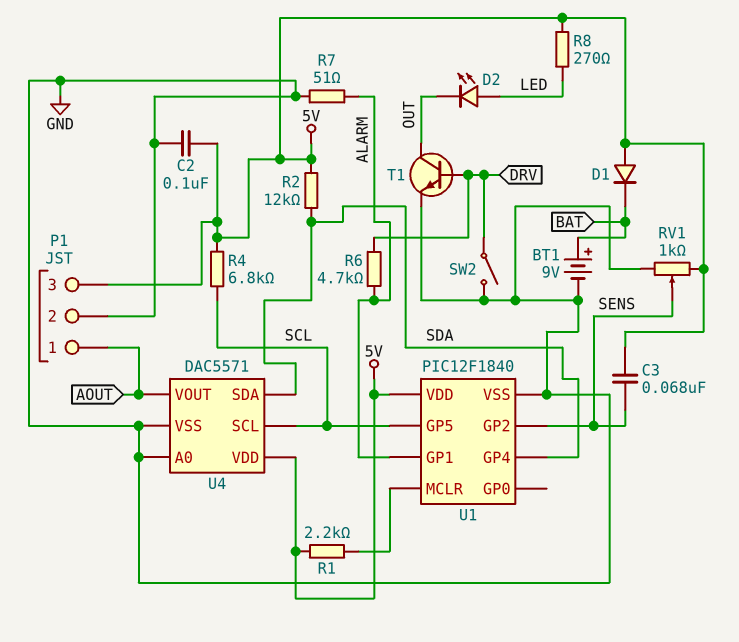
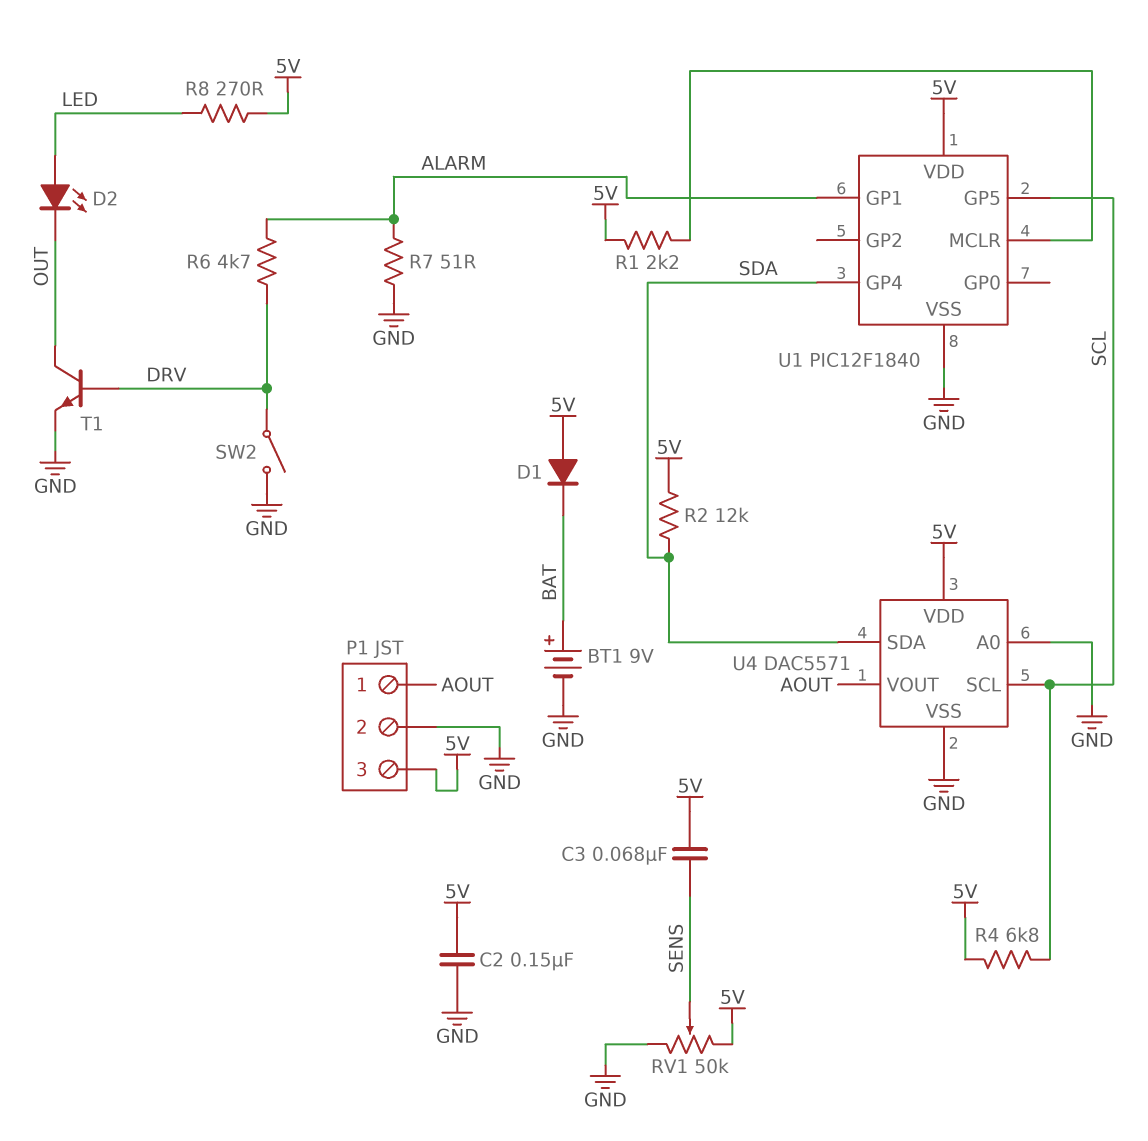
C2: 100nF (5V, GND) -> 150nF (5V, GND)
RV1: 1k (5V, GND, wiper SENS) -> 50k (5V, GND, wiper SENS)
U1 pin GP2: SENS -> none

